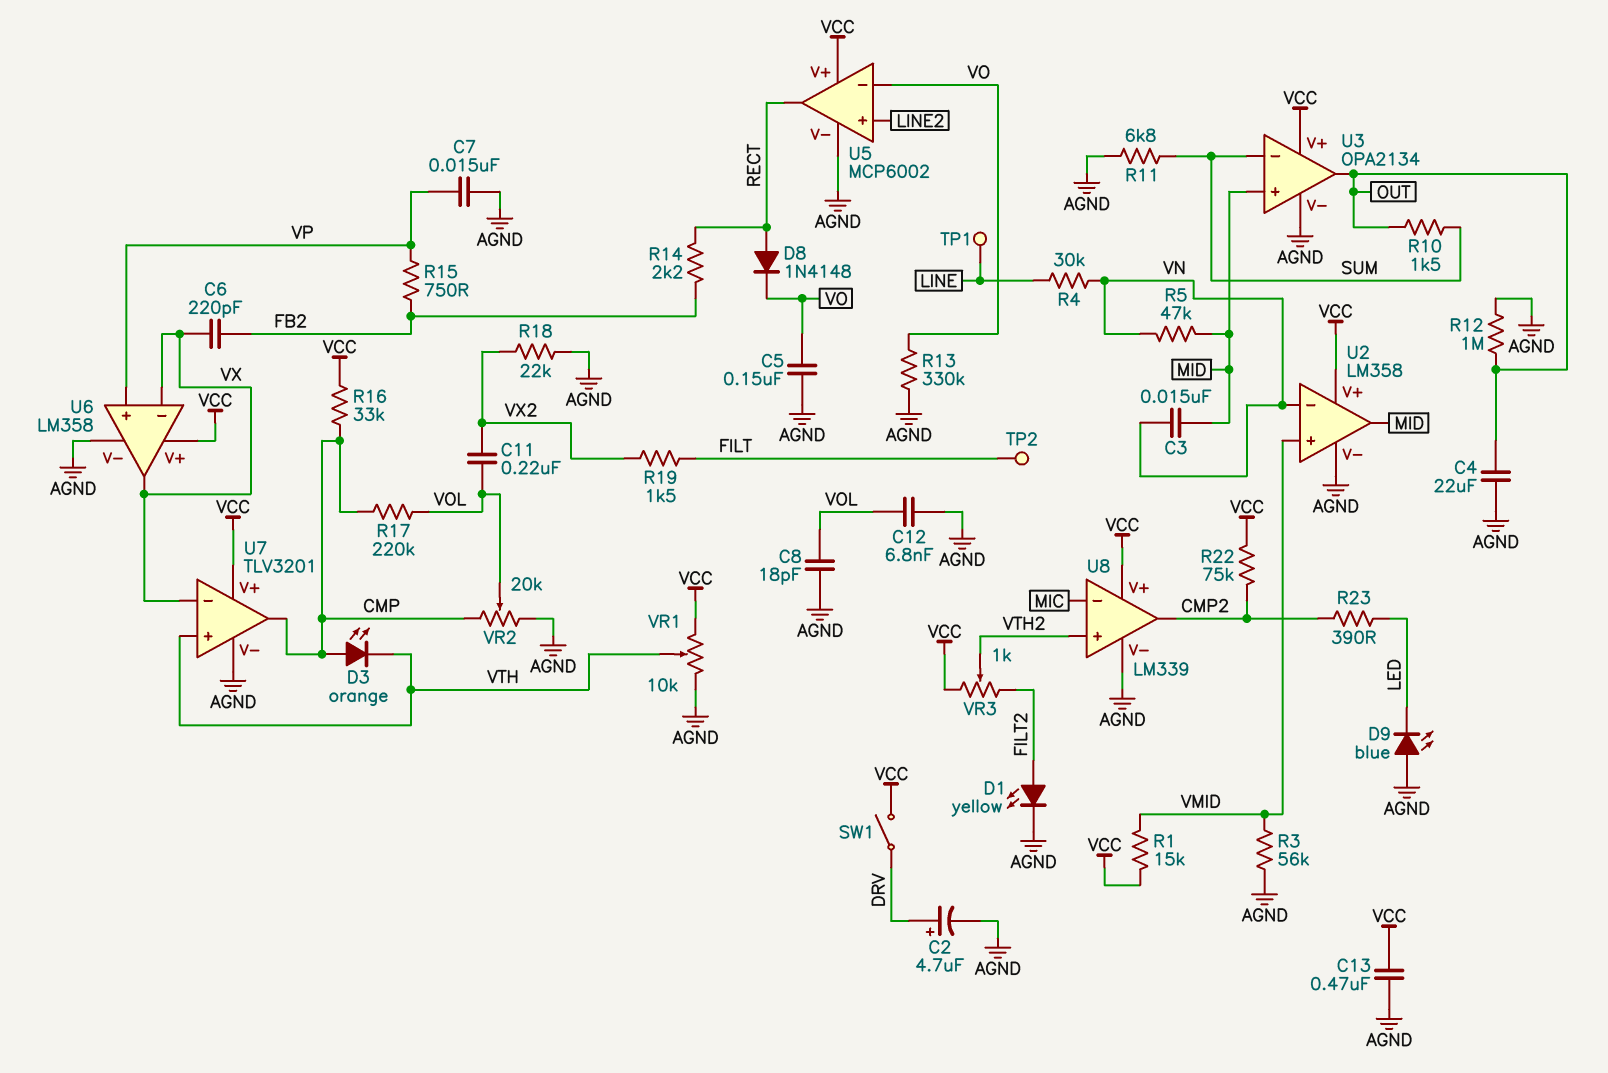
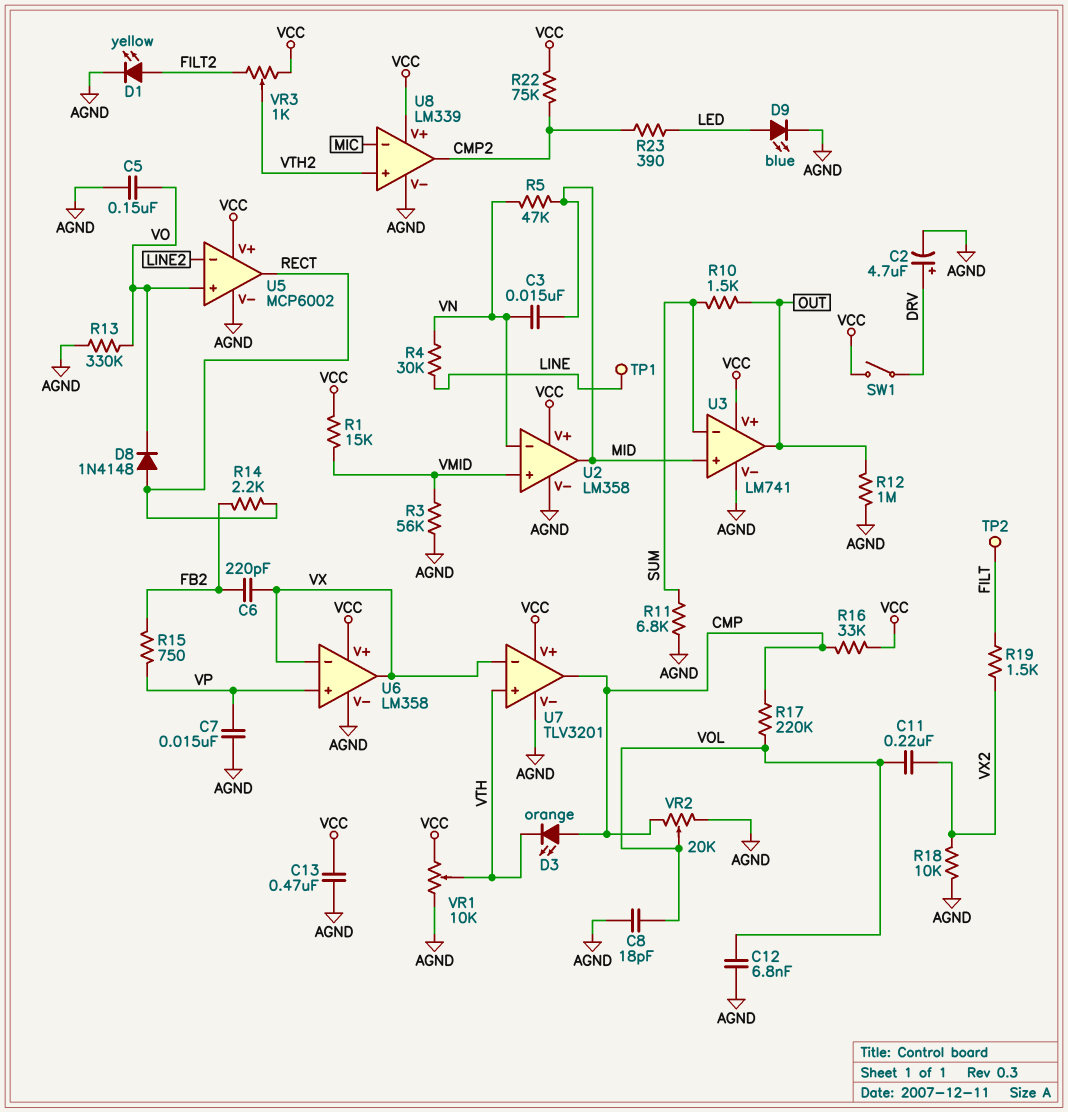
C4: 22uF (AGND, OUT) -> none
D9: LED blue (A AGND, K LED) -> LED blue (A LED, K AGND)
R18: 22k (AGND, VX2) -> 10k (AGND, VX2)
U3: OPA2134 -> LM741
U5 pin in+: LINE2 -> VO
U5 pin in-: VO -> LINE2

